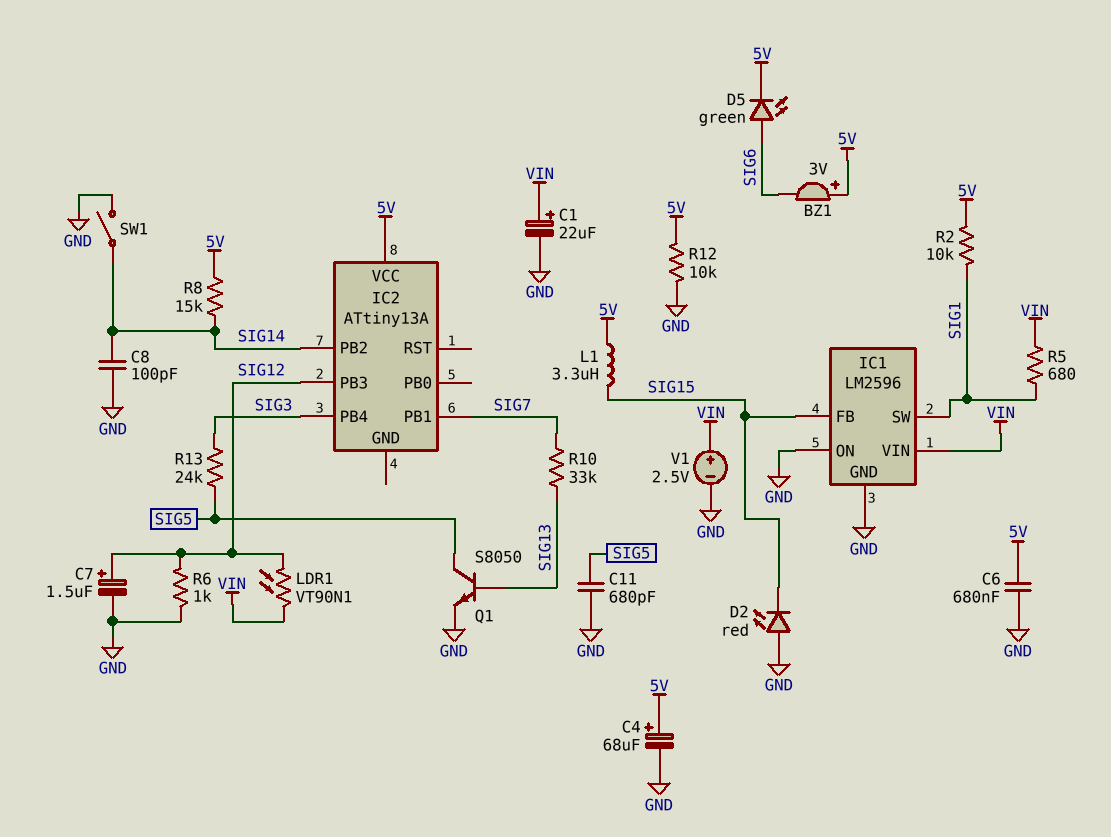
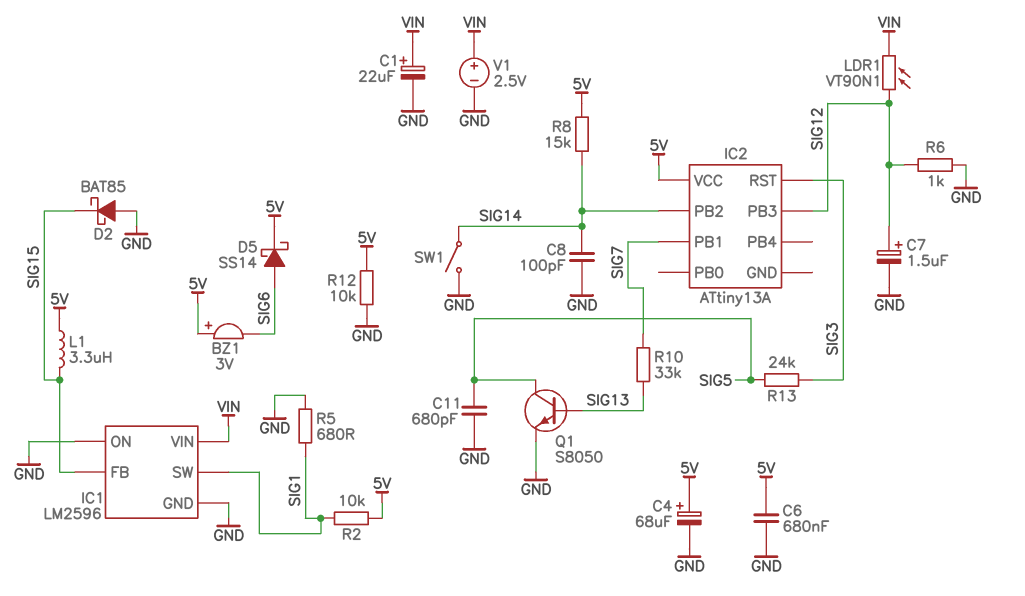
D2: LED red (A GND, K SIG15) -> schottky BAT85 (A GND, K SIG15)
D5: LED green (A SIG6, K 5V) -> schottky SS14 (A SIG6, K 5V)
IC2 pin PB4: SIG3 -> none
IC2 pin RST: none -> SIG3
R5: 680 (SIG1, VIN) -> 680 (GND, SIG1)

